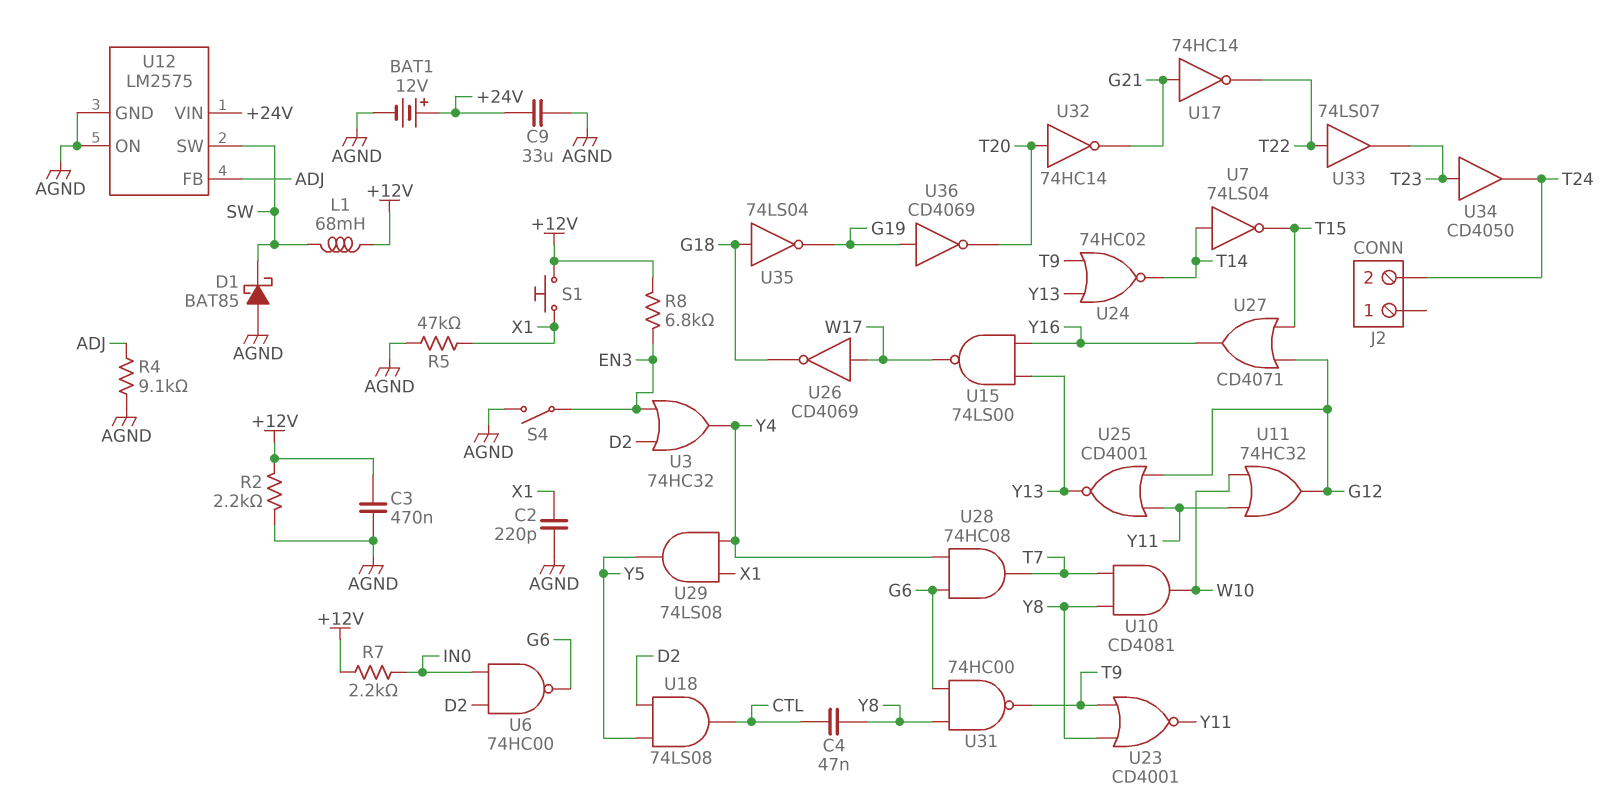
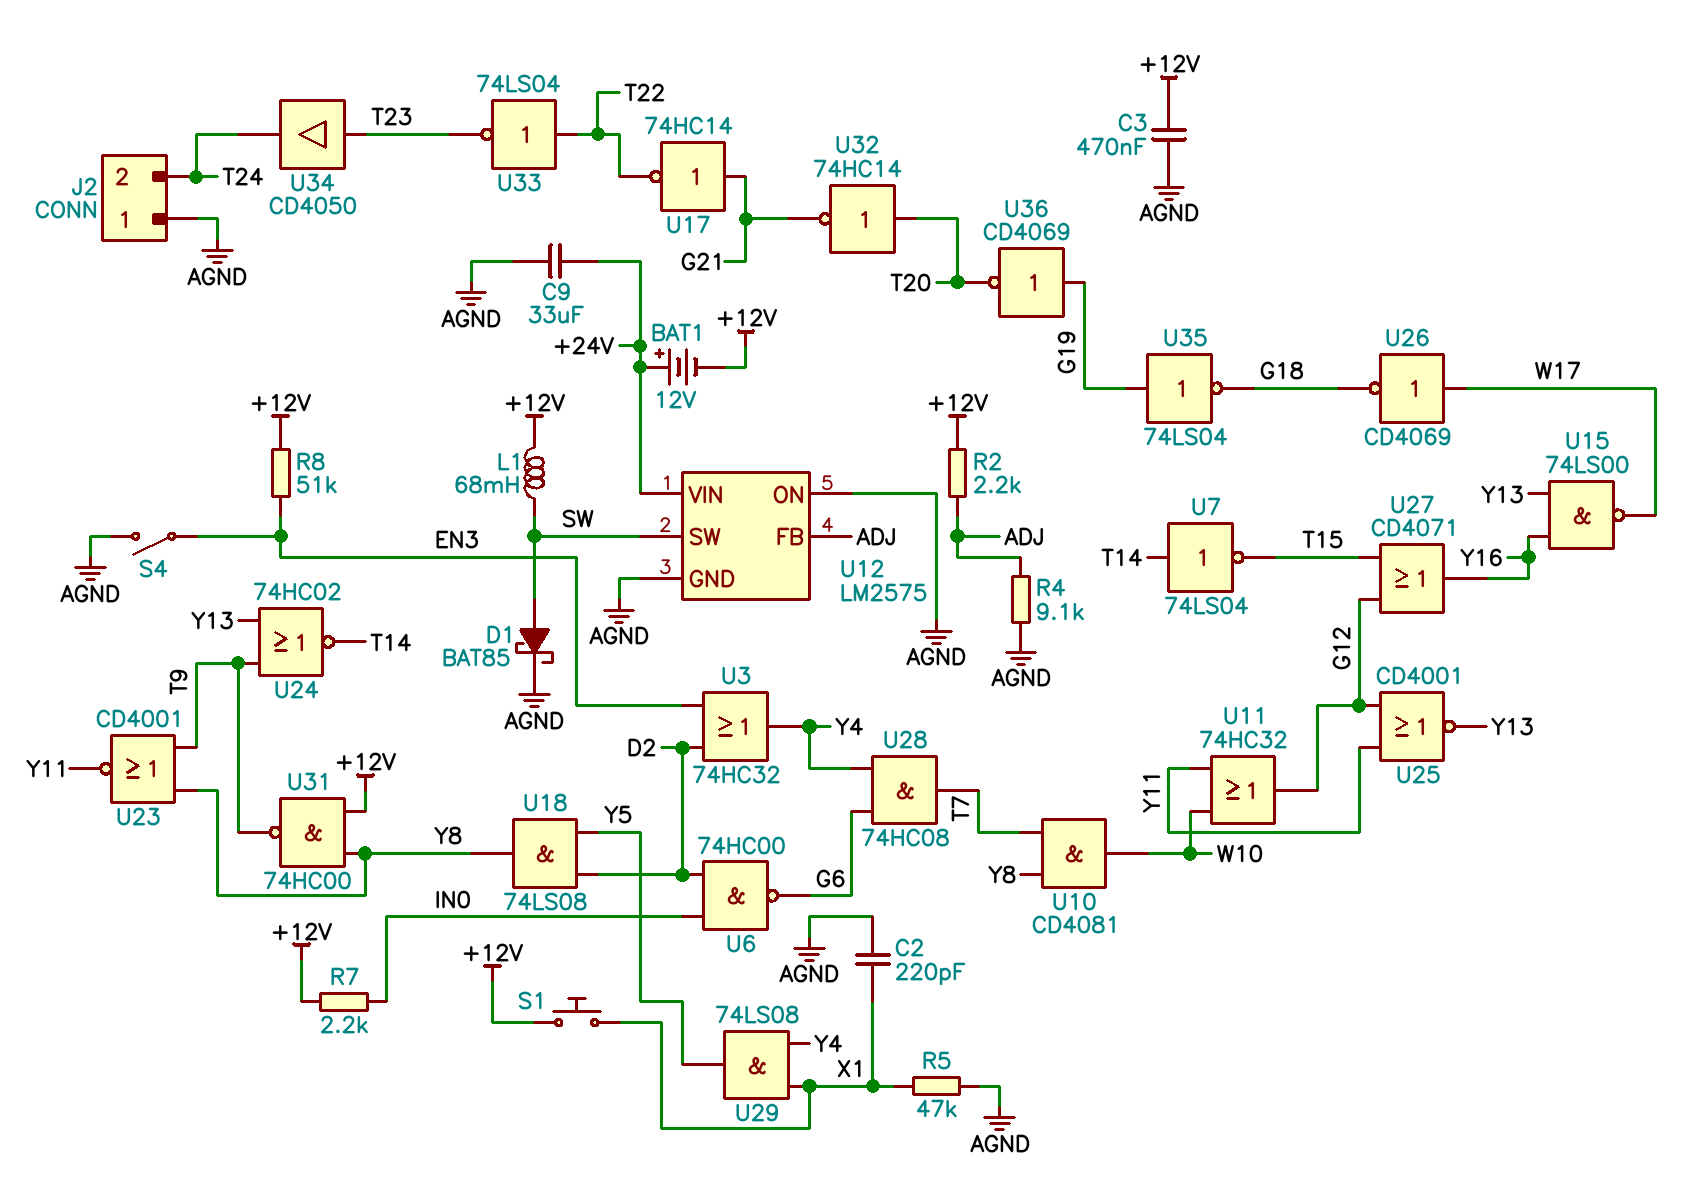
BAT1: 12V (plus +24V, minus AGND) -> 12V (plus +24V, minus +12V)
C4: 47nF (CTL, Y8) -> none
D1: schottky BAT85 (A AGND, K SW) -> schottky BAT85 (A SW, K AGND)
J2 pin 1: none -> AGND
R2: 2.2k (+12V, AGND) -> 2.2k (+12V, ADJ)
R8: 6.8k (+12V, EN3) -> 51k (+12V, EN3)
U18: AND 74LS08 (in D2, in Y5, out CTL) -> AND 74LS08 (in D2, in Y5, out Y8)
U31: NAND 74HC00 (in G6, in Y8, out T9) -> NAND 74HC00 (in +12V, in Y8, out T9)
U33: buffer 74LS07 (in T22, out T23) -> NOT 74LS04 (in T22, out T23)
U35: NOT 74LS04 (in G18, out G19) -> NOT 74LS04 (in G19, out G18)

